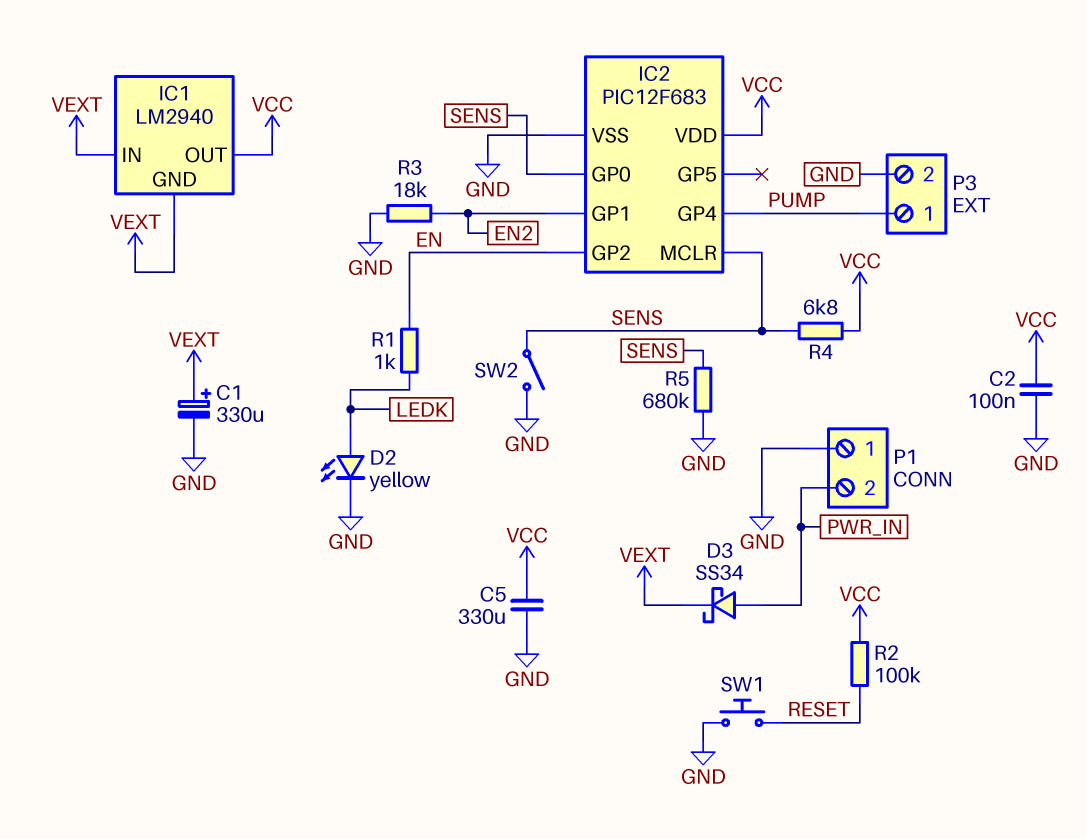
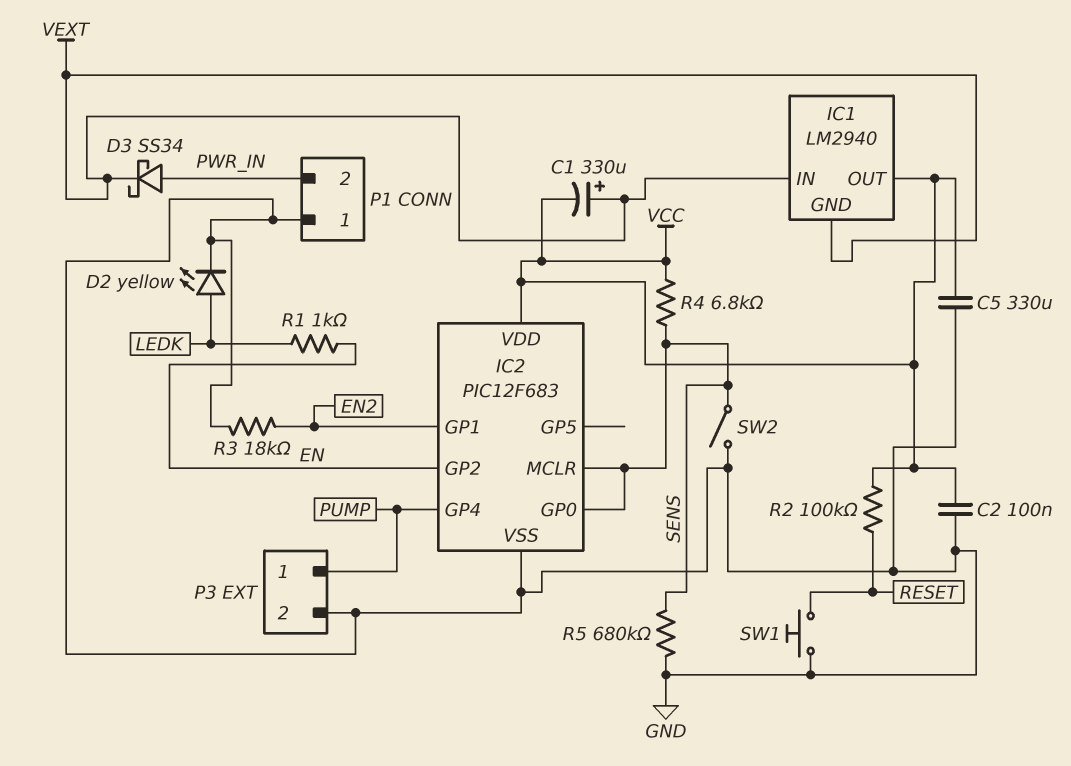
C1: 330uF (plus VEXT, minus GND) -> 330uF (plus VEXT, minus VCC)

